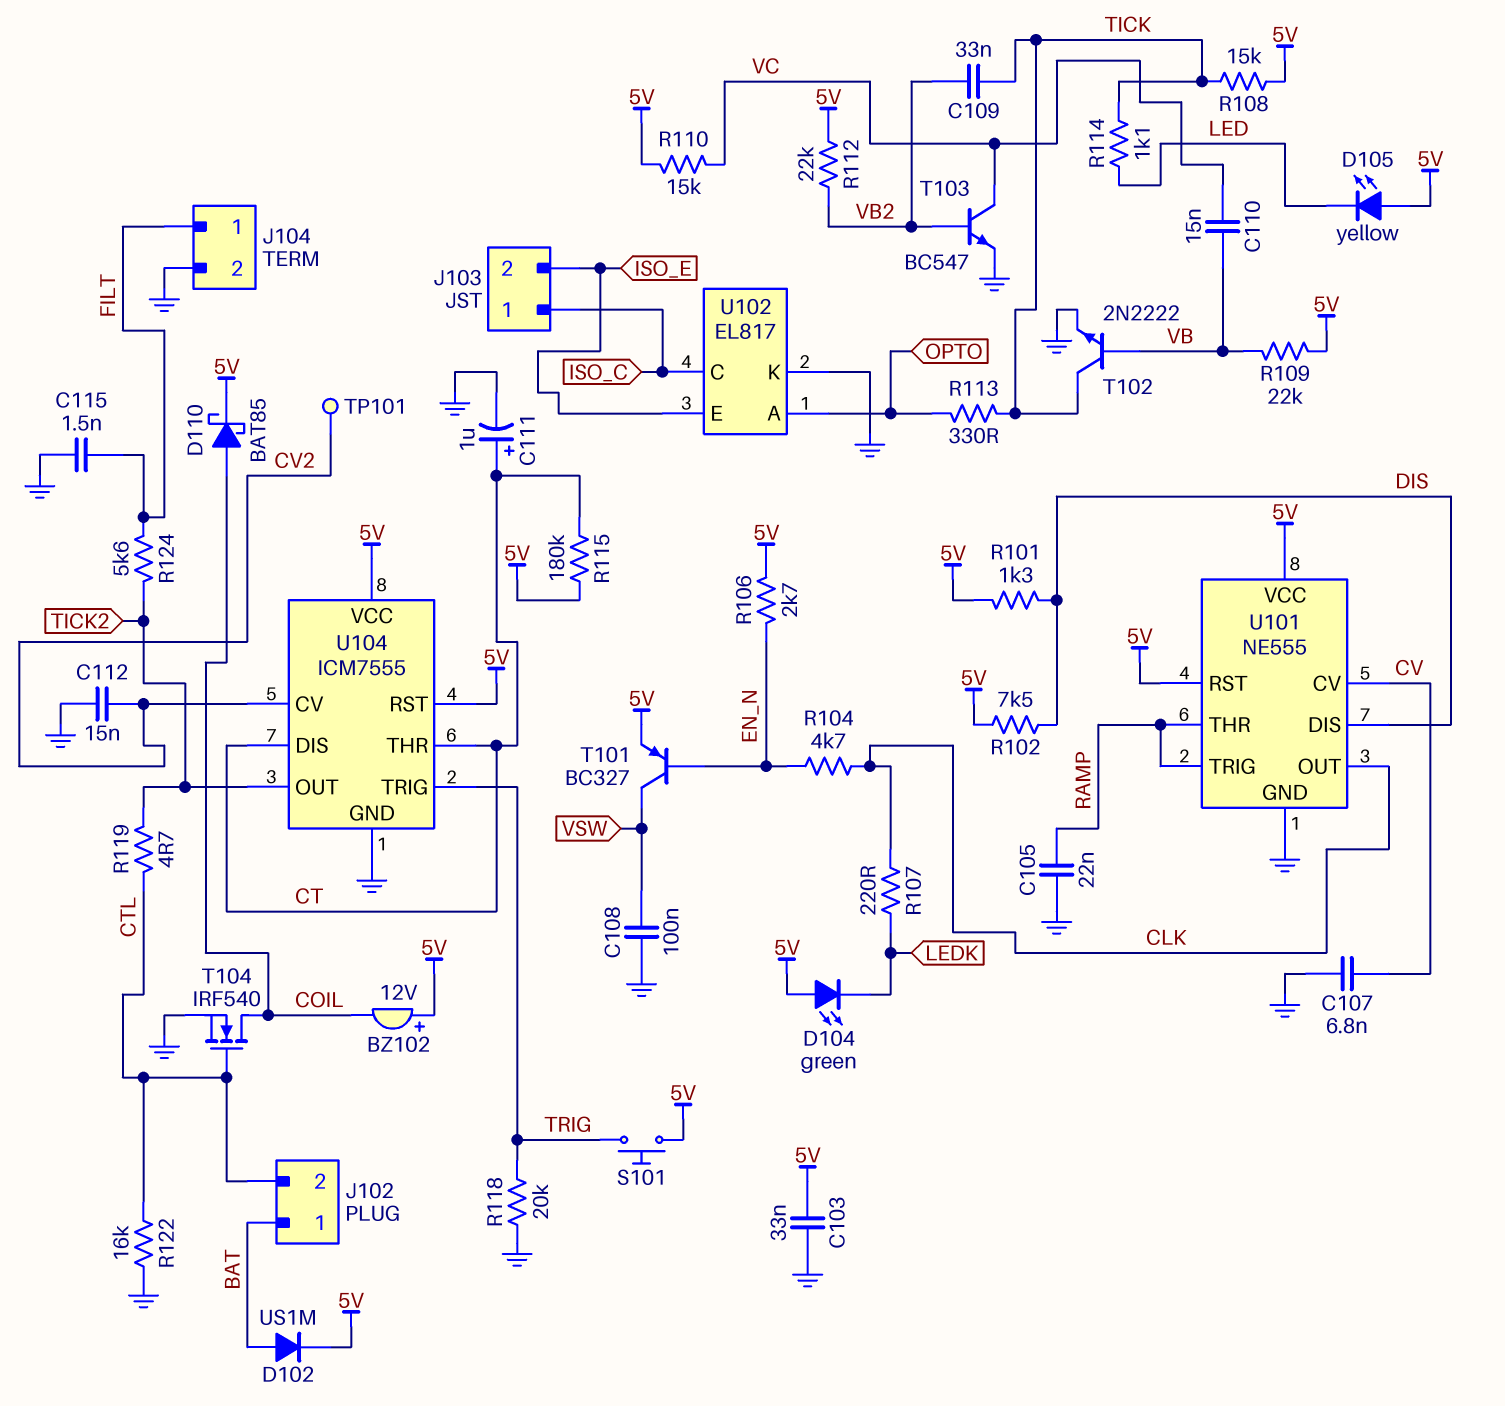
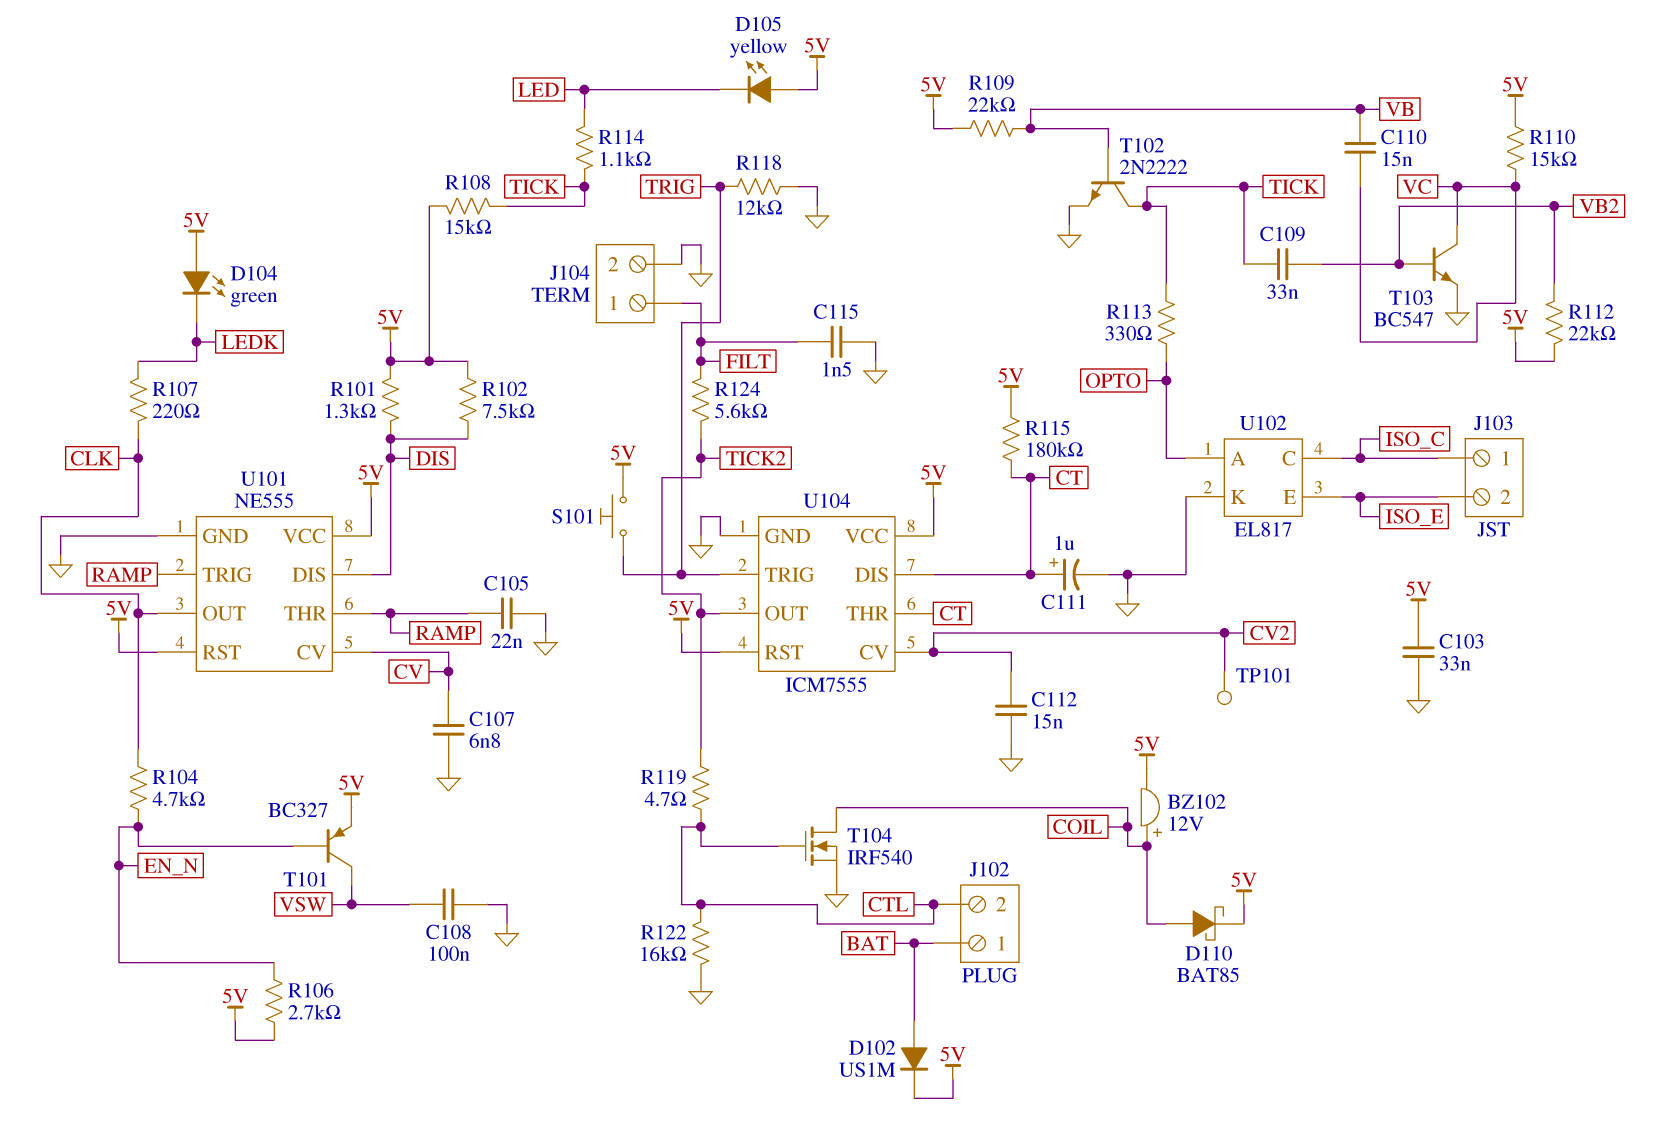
BZ102: buzzer 12V (plus 5V, minus COIL) -> buzzer 12V (plus COIL, minus 5V)
R118: 20k (GND, TRIG) -> 12k (GND, TRIG)

